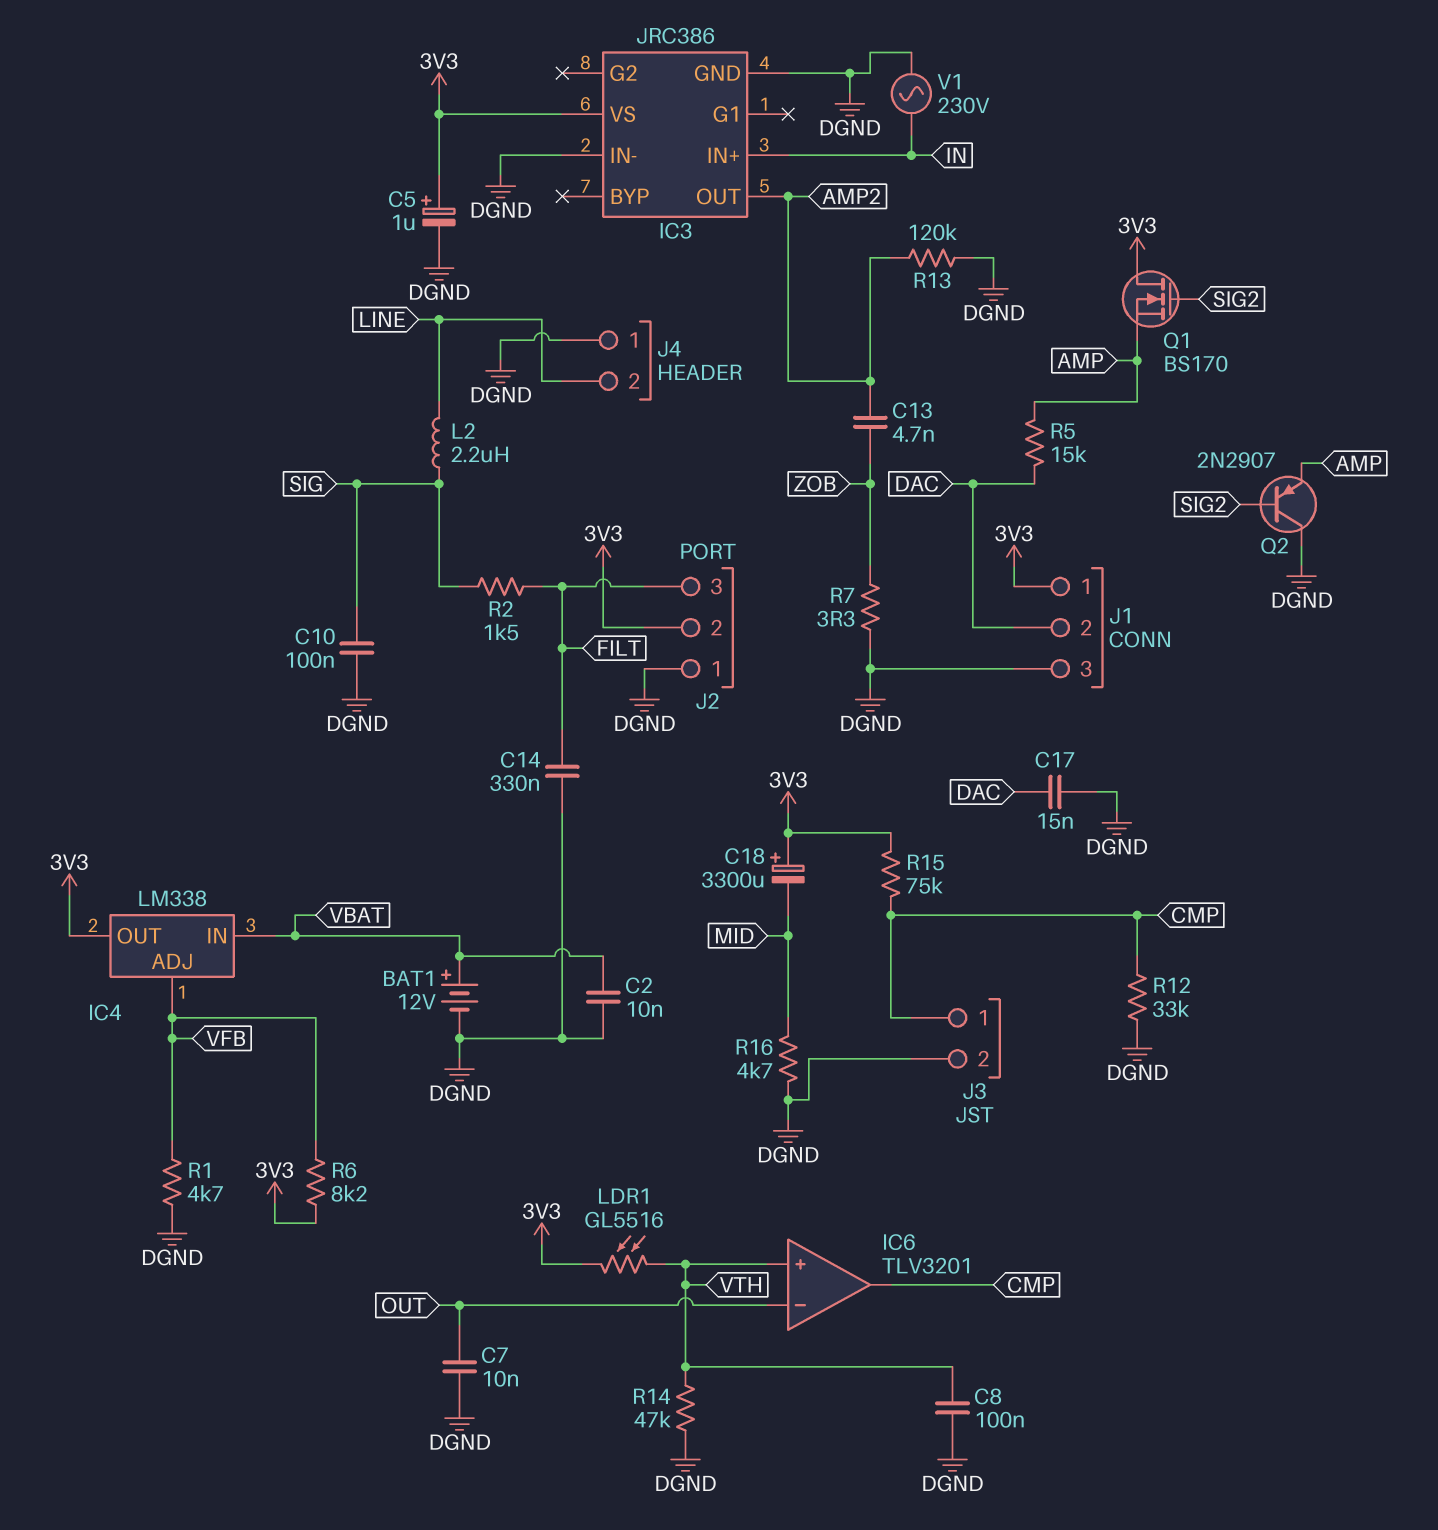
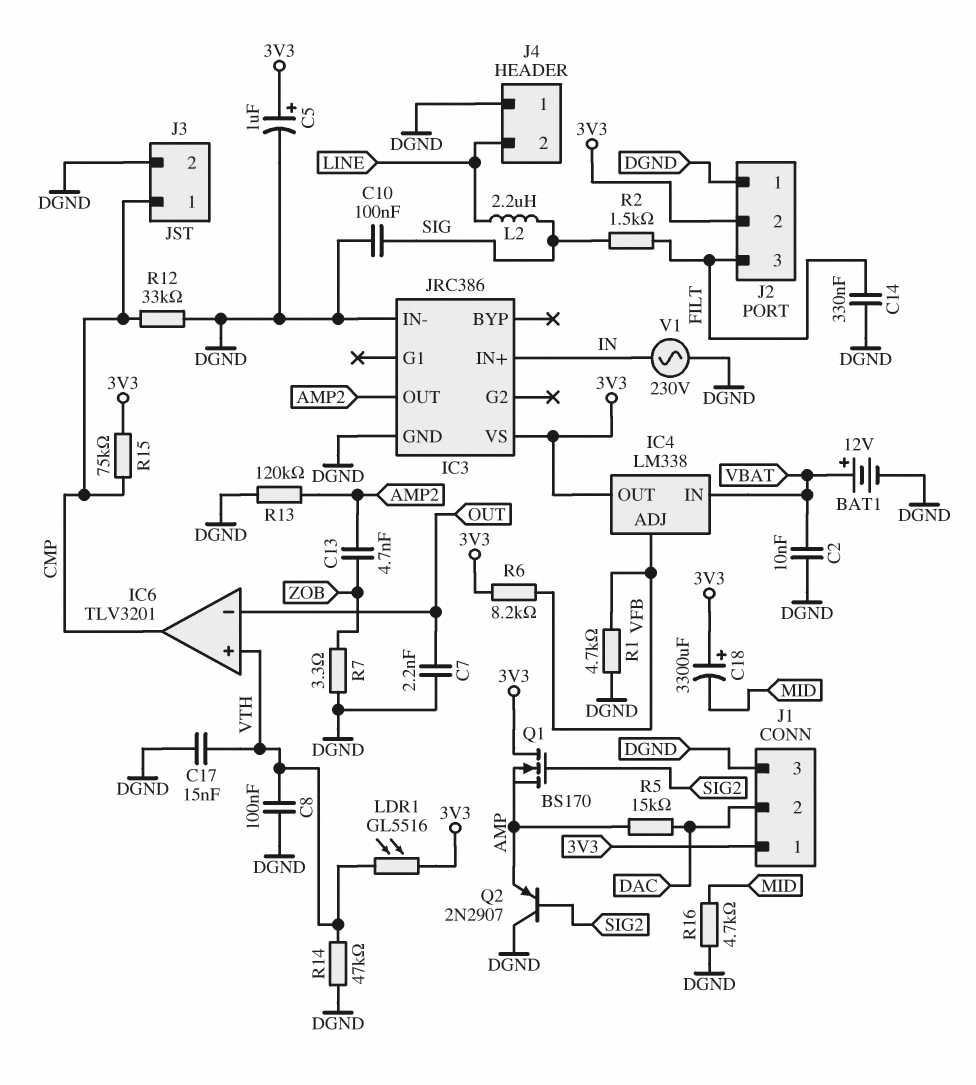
C7: 10nF (DGND, OUT) -> 2.2nF (DGND, OUT)
C17: 15nF (DAC, DGND) -> 15nF (DGND, VTH)

